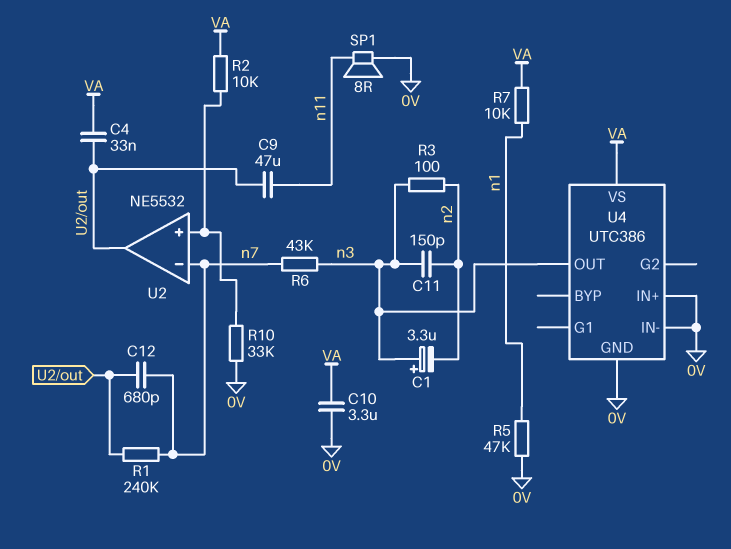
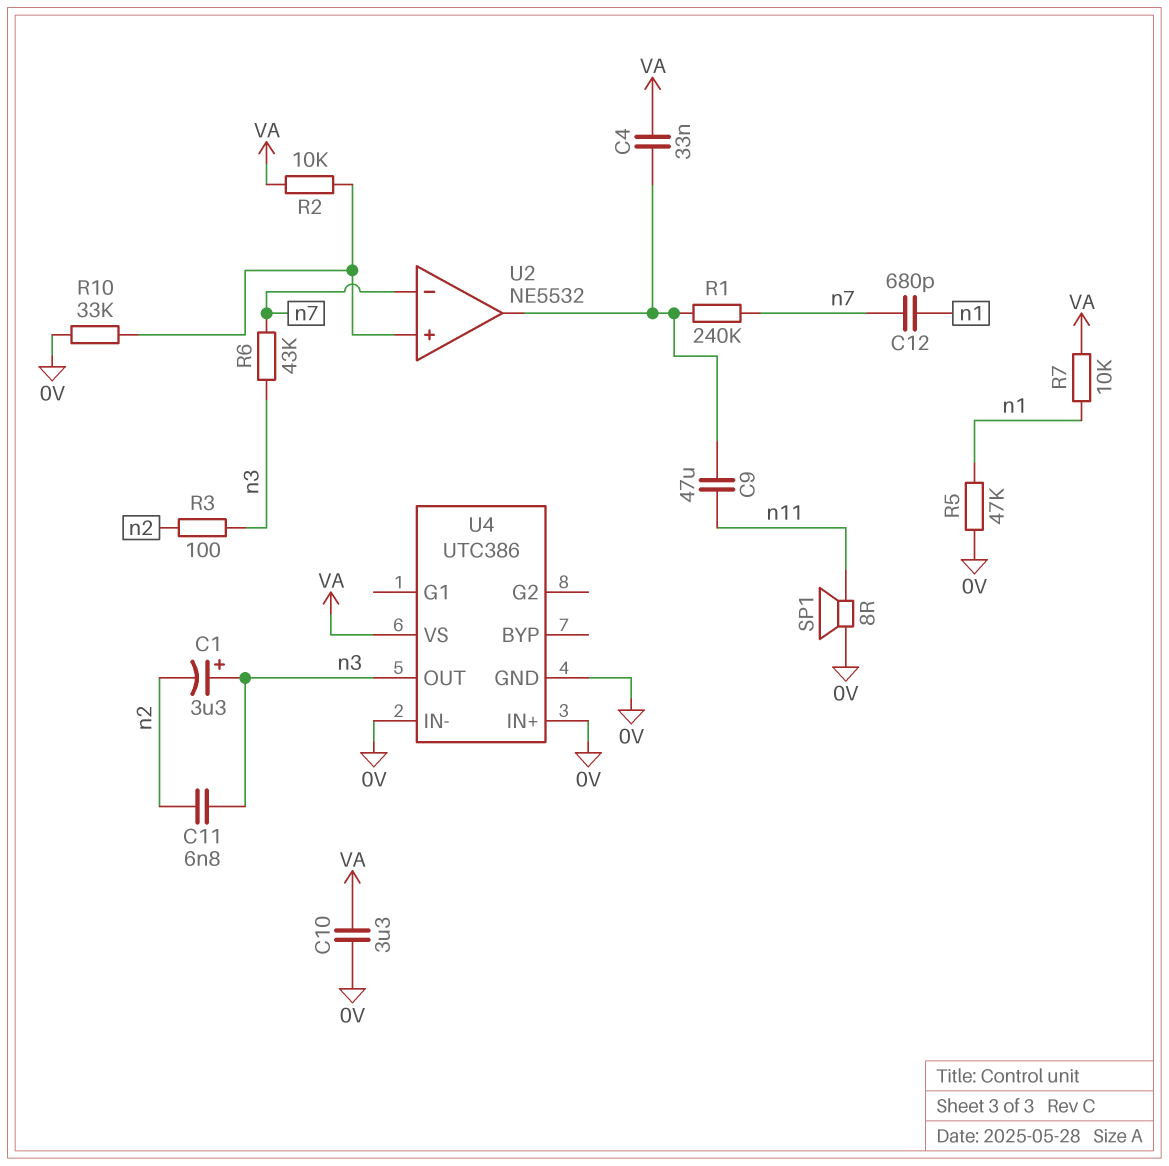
C11: 150pF (n2, n3) -> 6.8nF (n2, n3)
C12: 680pF (U2/out, n7) -> 680pF (n1, n7)

